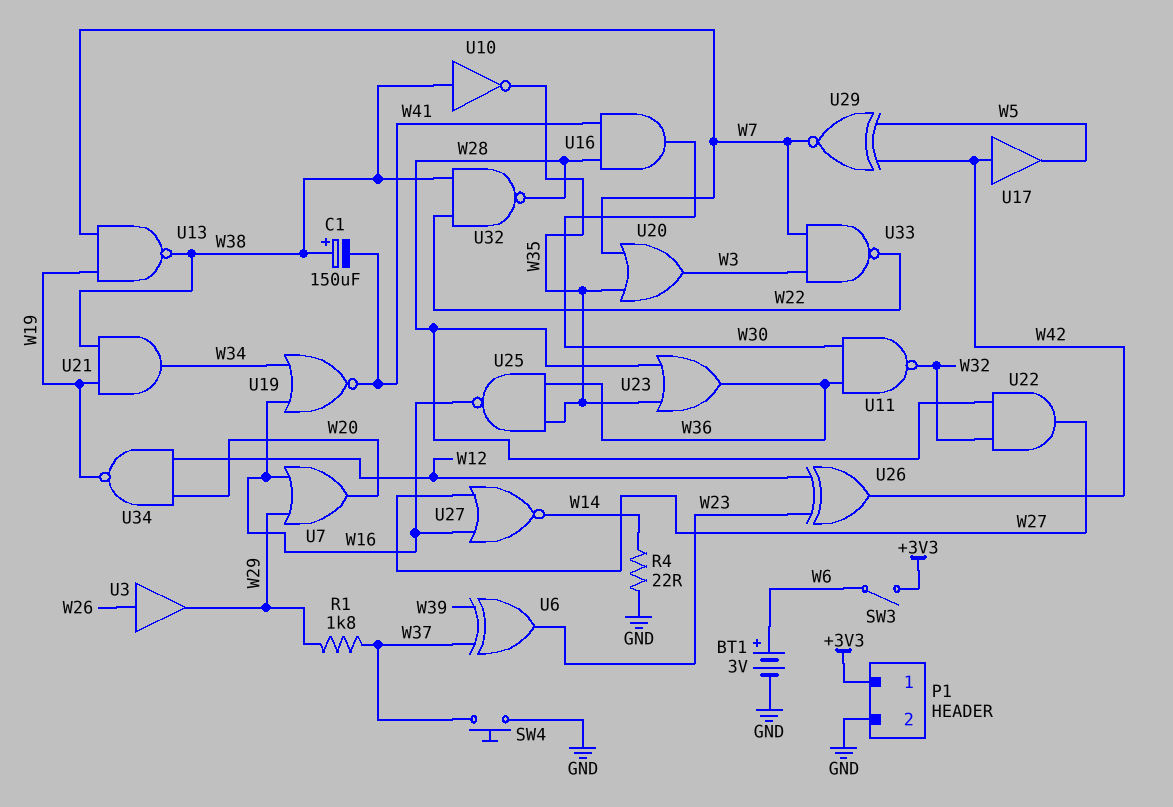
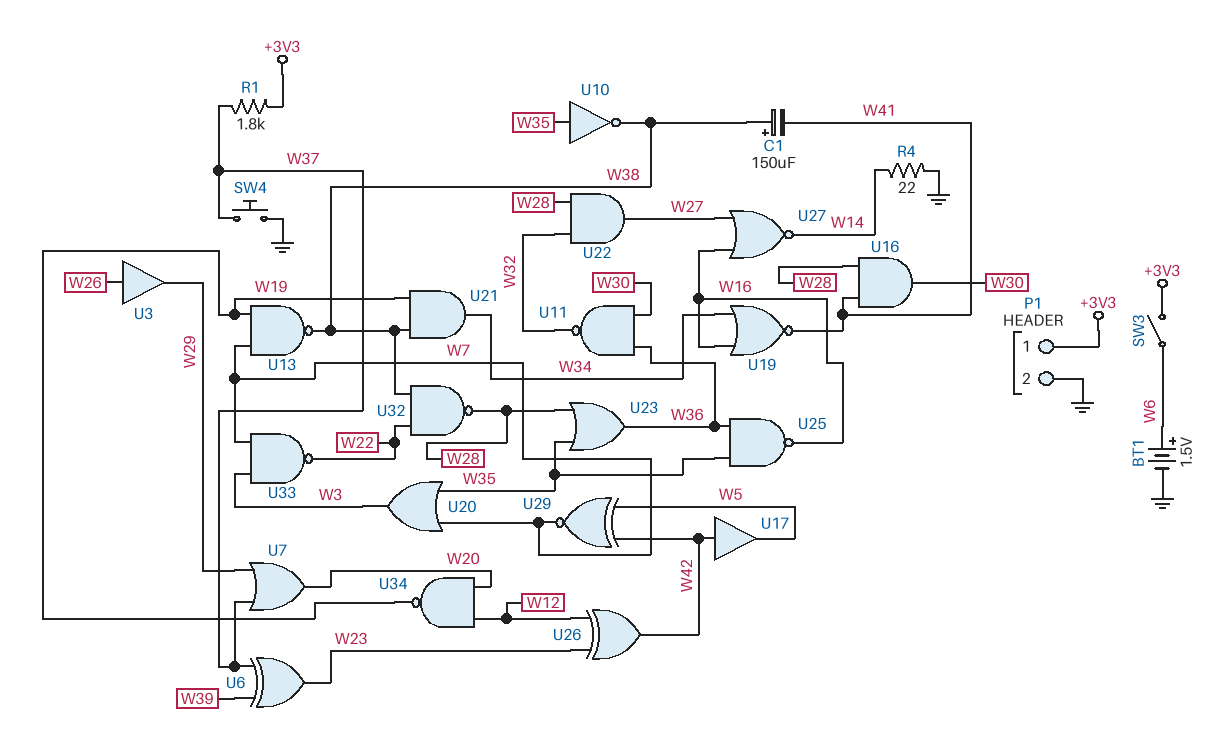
BT1: 3V (plus W6, minus GND) -> 1.5V (plus W6, minus GND)
R1: 1.8k (W29, W37) -> 1.8k (+3V3, W37)
U7: OR (in W16, in W29, out W20) -> OR (in W29, in W37, out W20)
U10: NOT (in W38, out W35) -> NOT (in W35, out W38)

